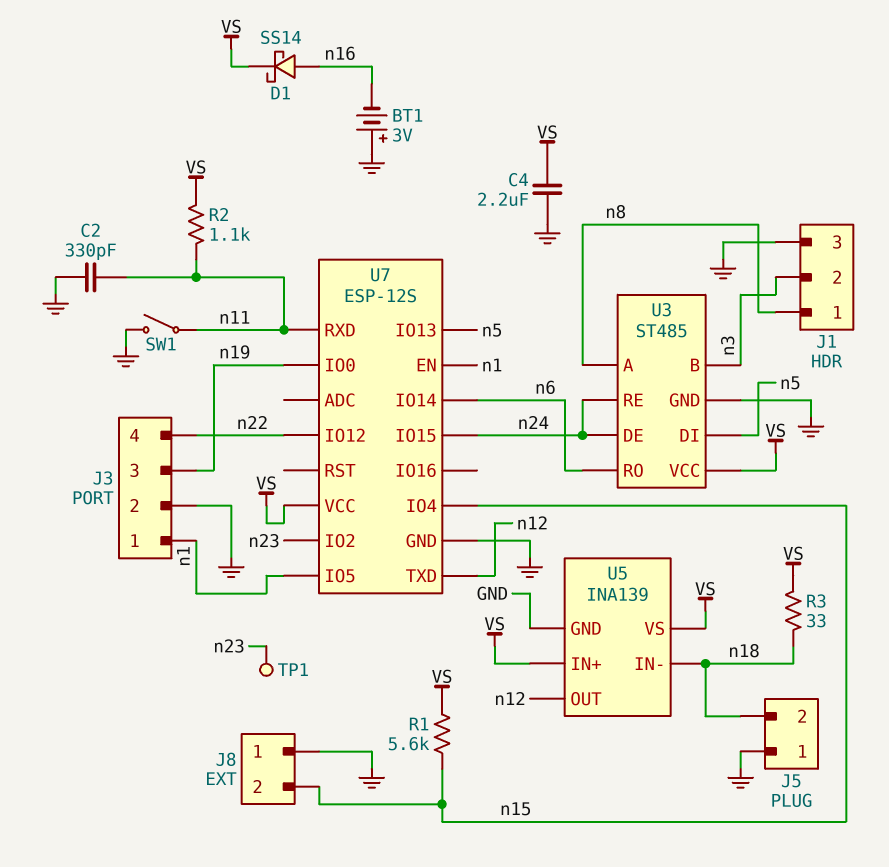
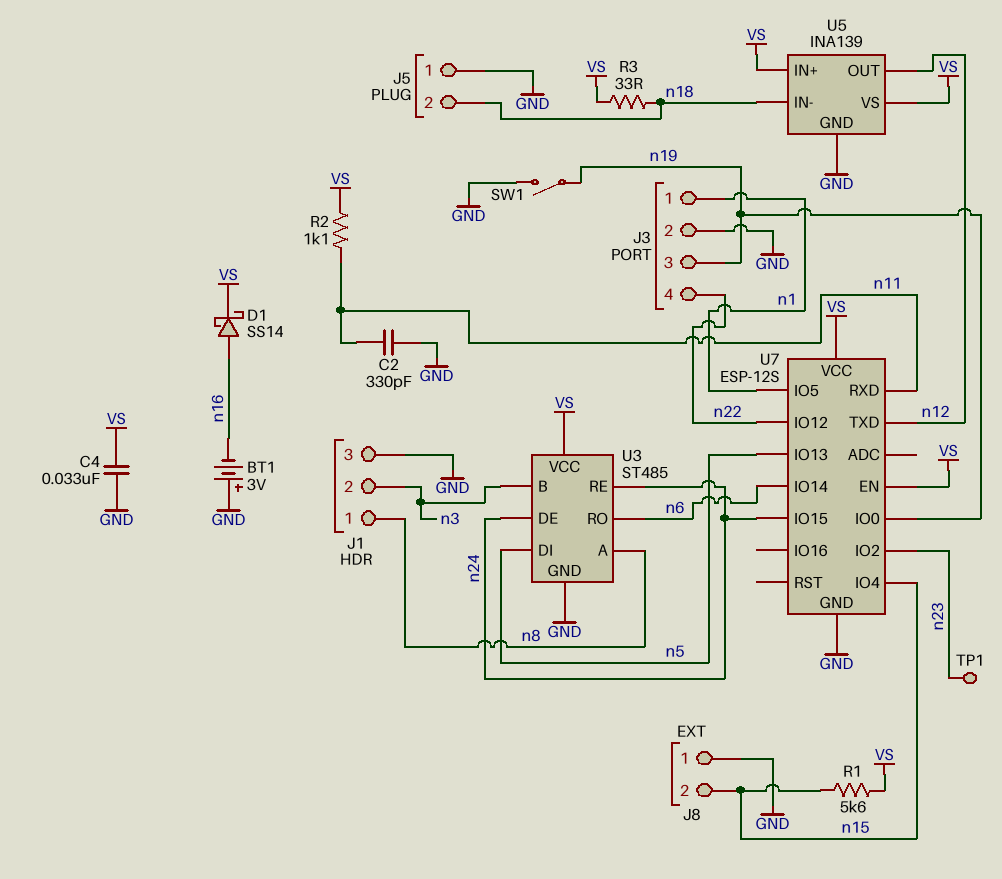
C4: 2.2uF (GND, VS) -> 33nF (GND, VS)
SW1: switch (GND, n11) -> switch (GND, n19)
U7 pin EN: n1 -> VS

